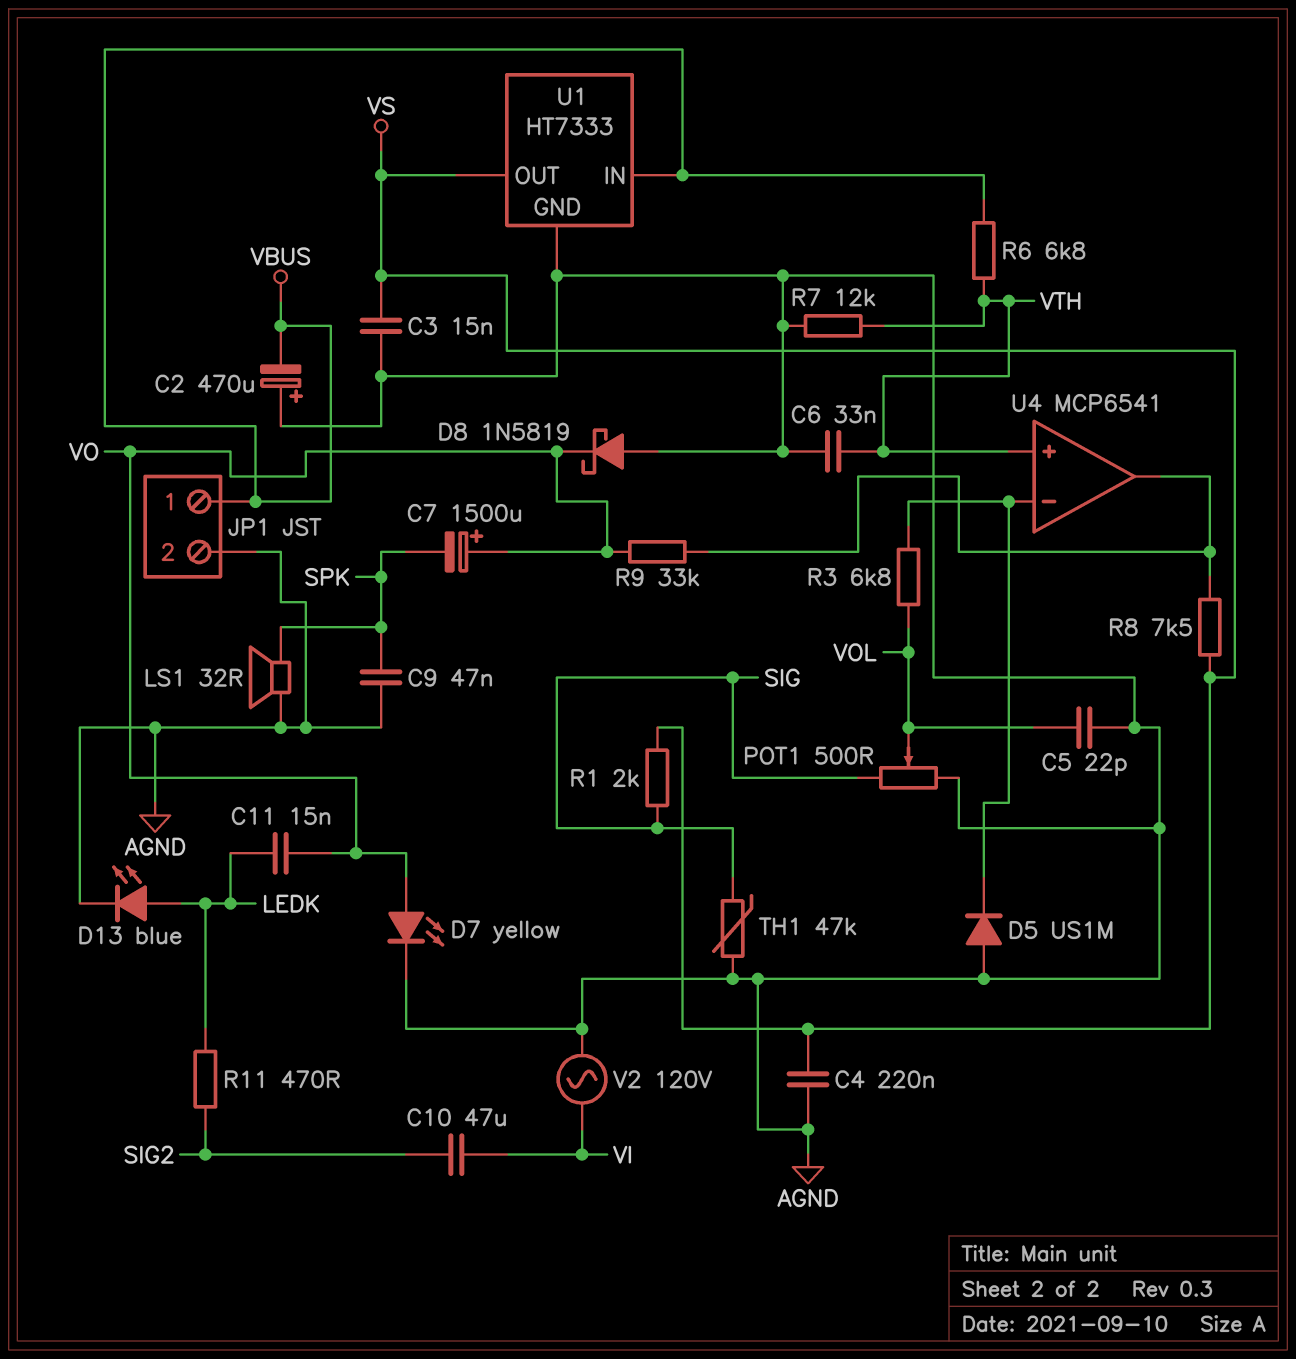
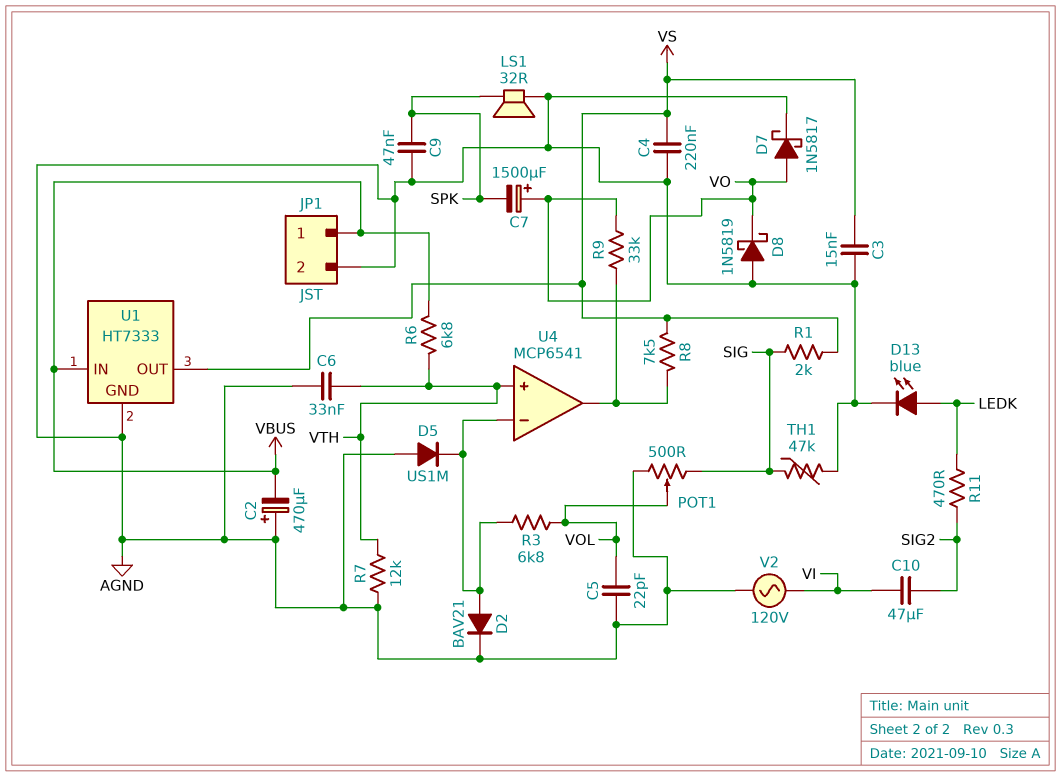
C11: 15nF (LEDK, VO) -> none
D2: none -> diode BAV21 (A U4/in-, K AGND)
D7: LED yellow (A VO, K AGND) -> schottky 1N5817 (A VO, K AGND)

